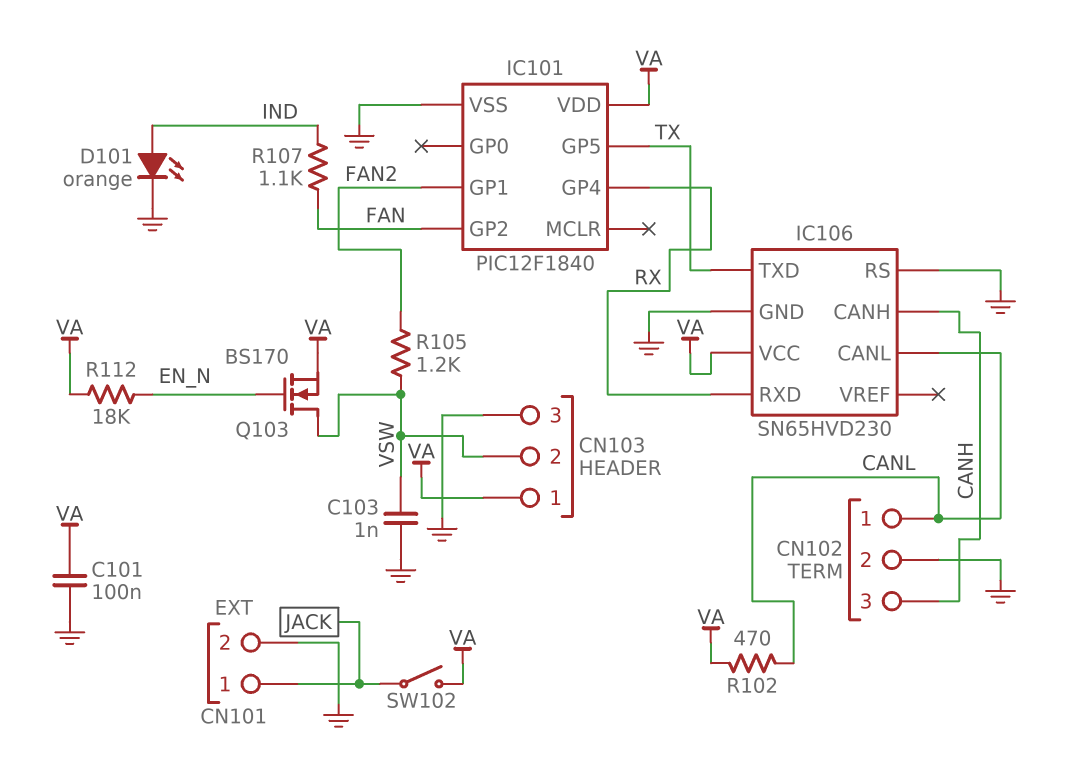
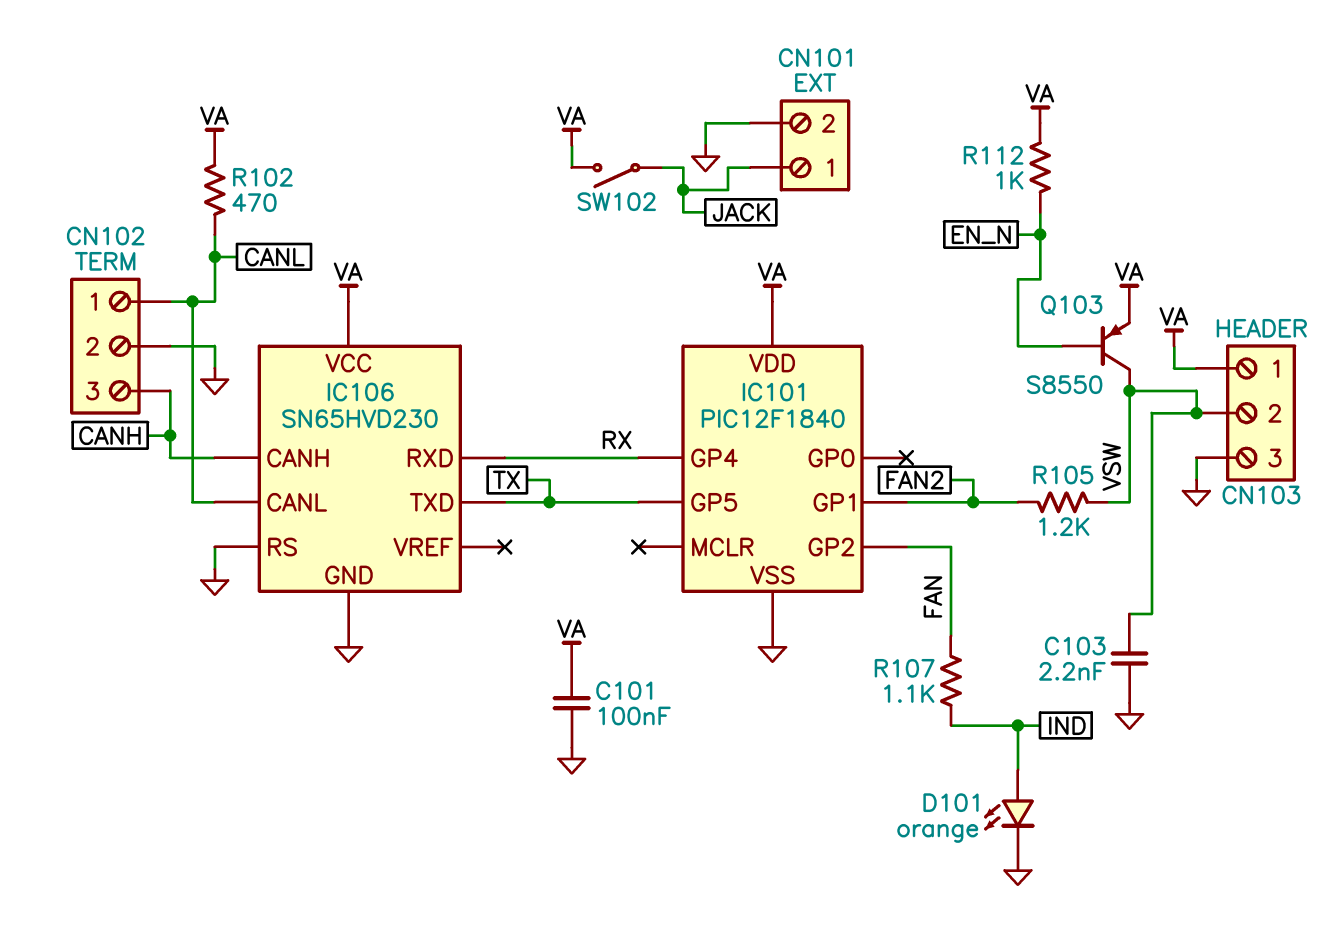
C103: 1nF (GND, VSW) -> 2.2nF (GND, VSW)
Q103: NMOS BS170 (G EN_N, D VSW, S VA) -> PNP S8550 (B EN_N, C VSW, E VA)
R112: 18k (EN_N, VA) -> 1k (EN_N, VA)

